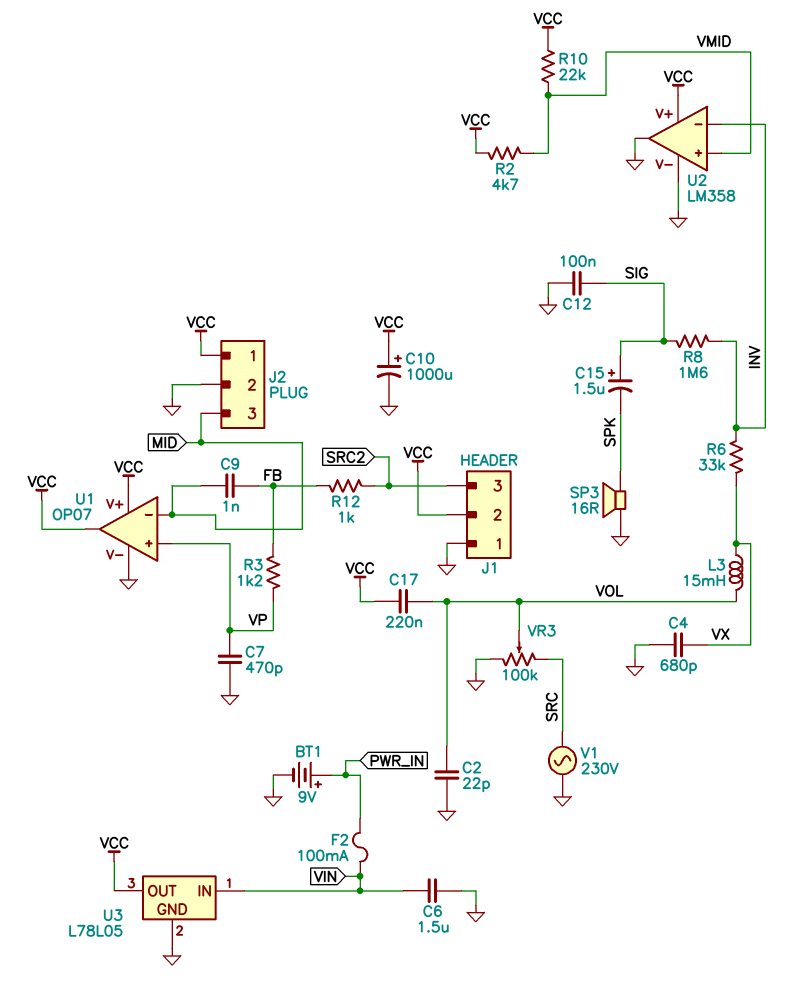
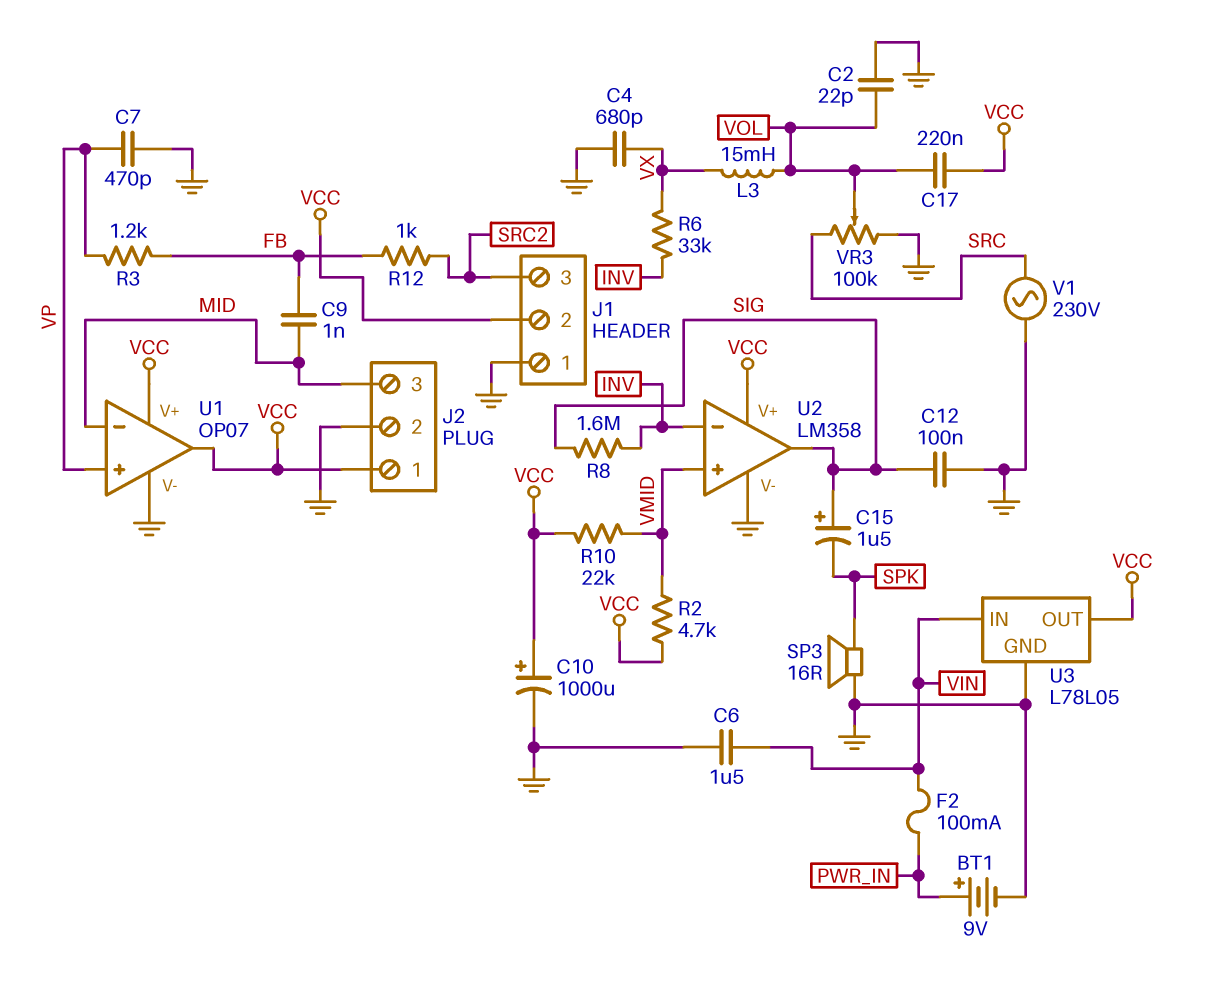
U2 pin out: GND -> SIG

